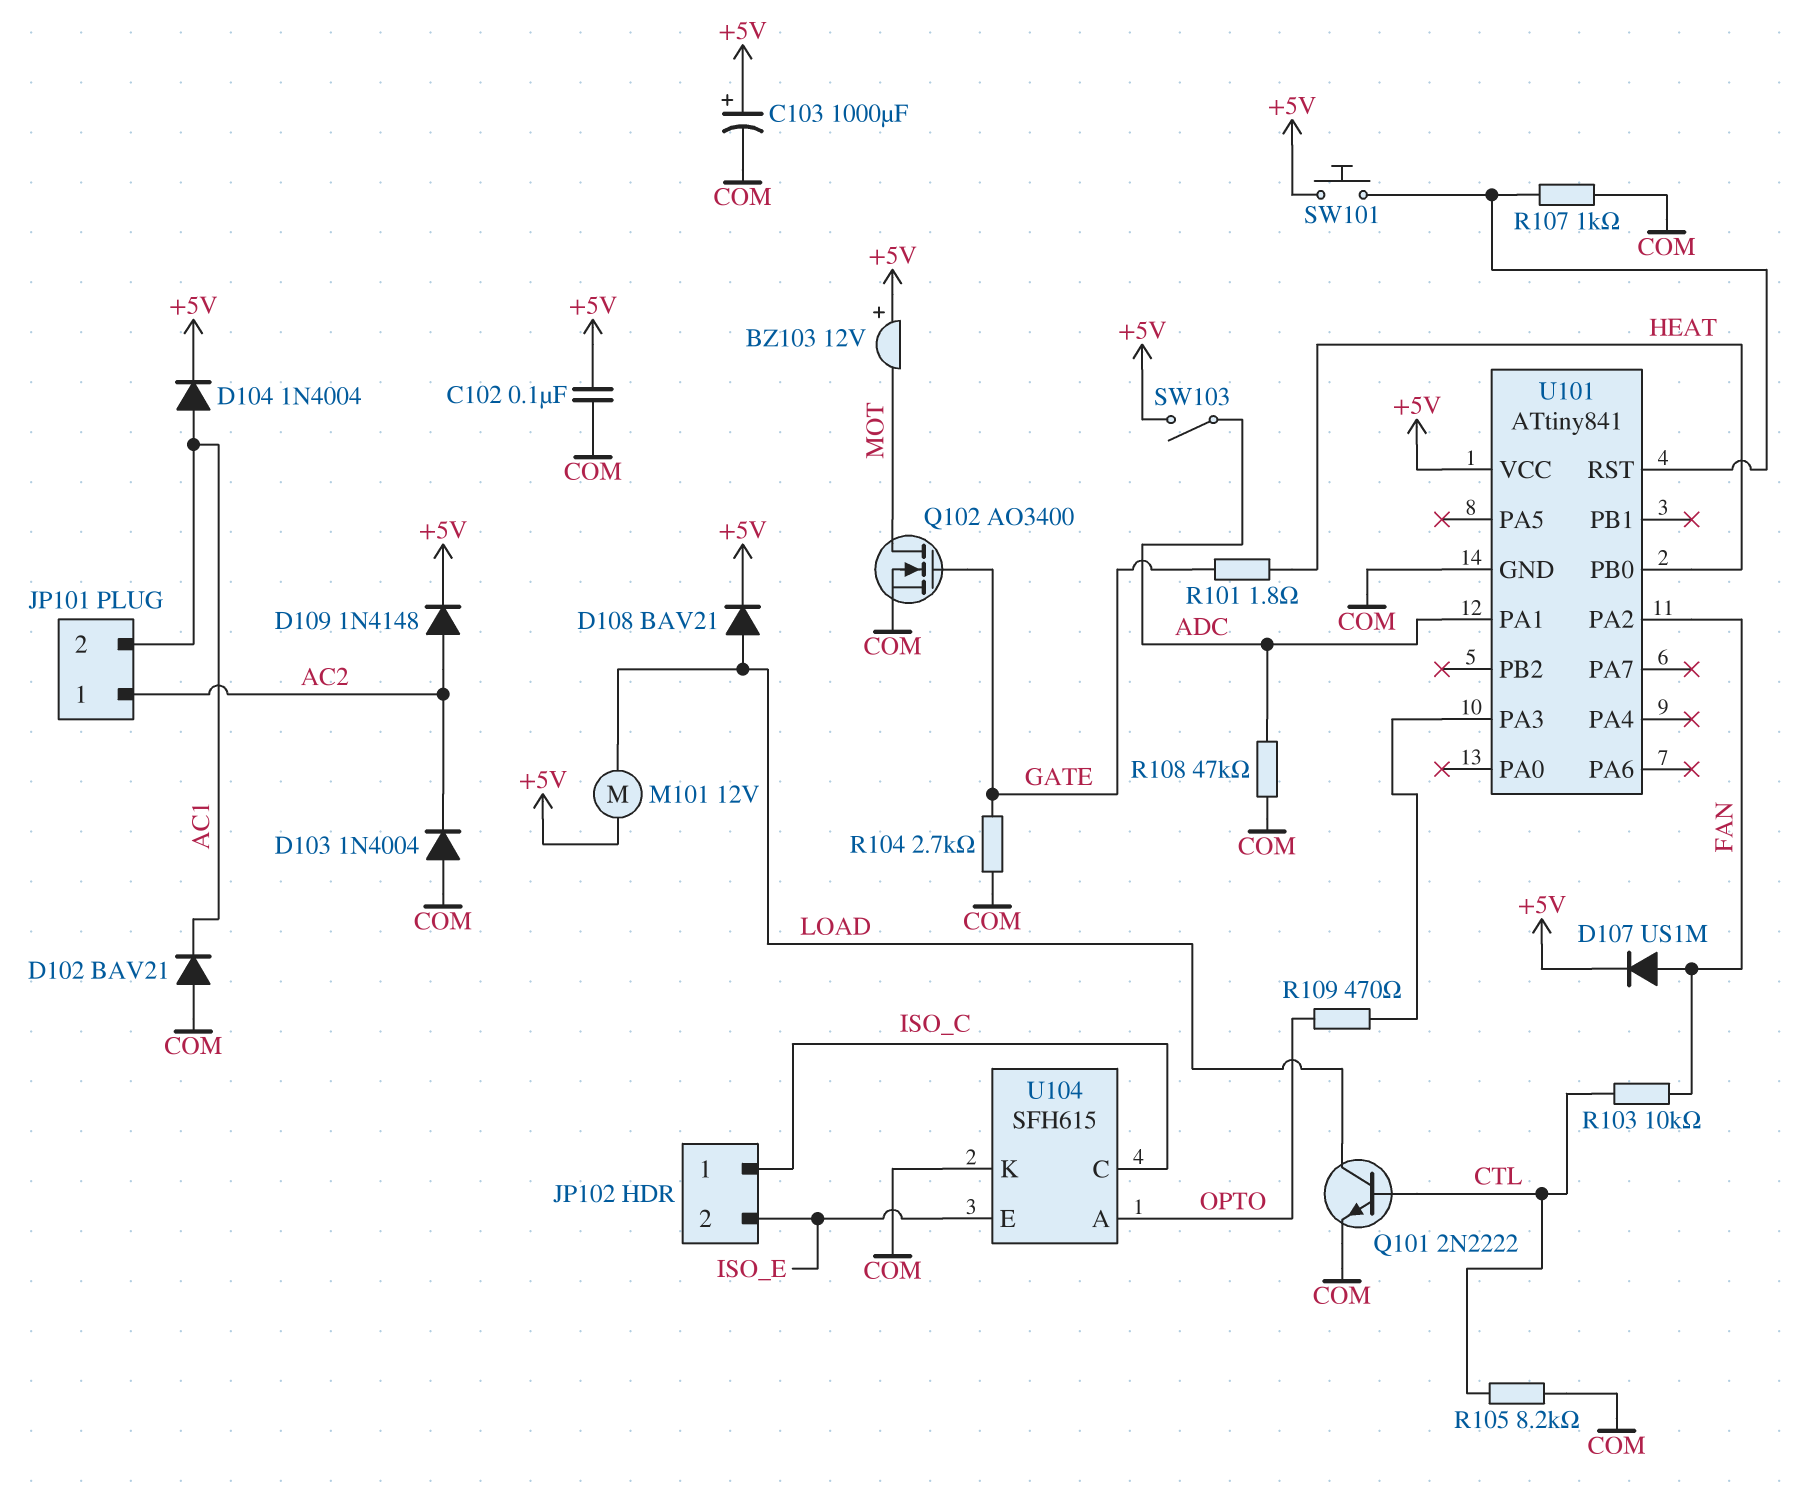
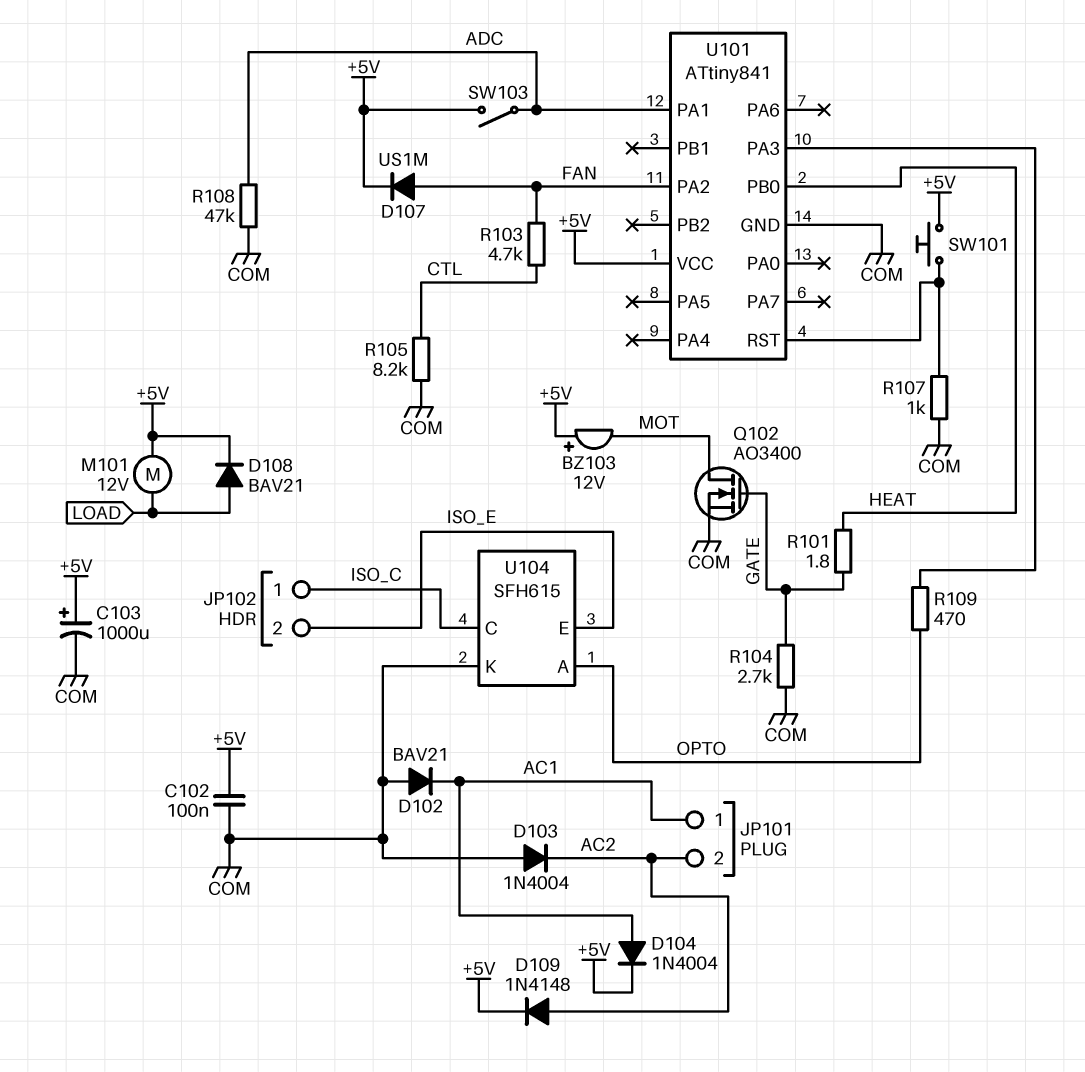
JP101 pin 1: AC2 -> AC1
JP101 pin 2: AC1 -> AC2
Q101: NPN 2N2222 (B CTL, C LOAD, E COM) -> none
R103: 10k (CTL, FAN) -> 4.7k (CTL, FAN)

